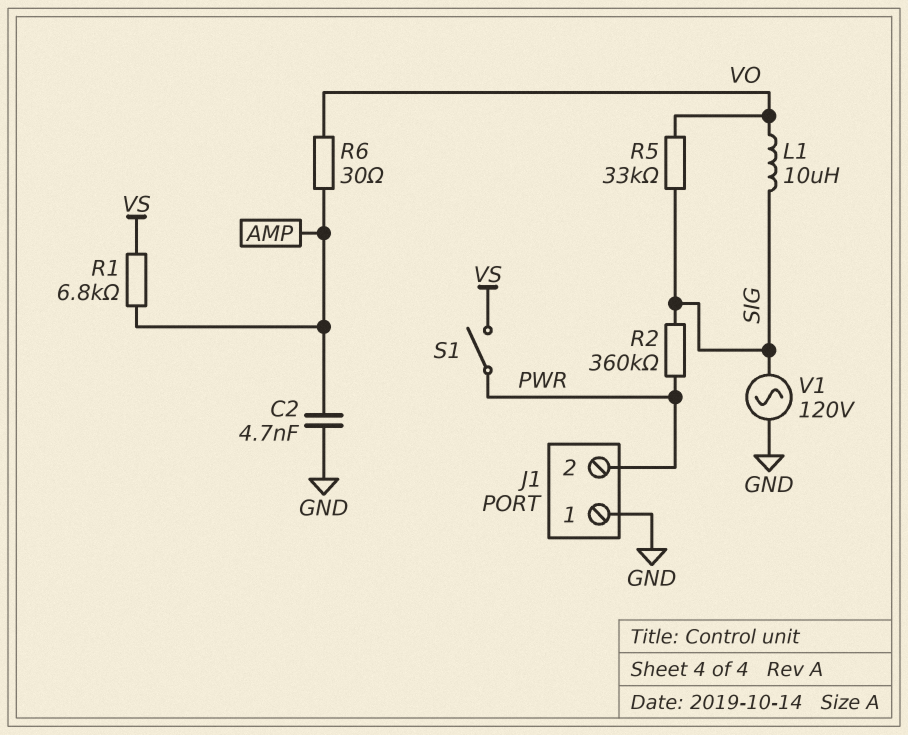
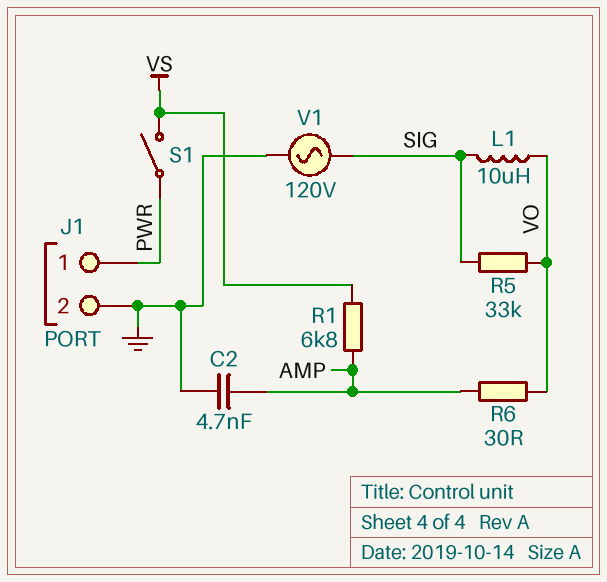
J1 pin 1: GND -> PWR
J1 pin 2: PWR -> GND
R2: 360k (PWR, SIG) -> none

